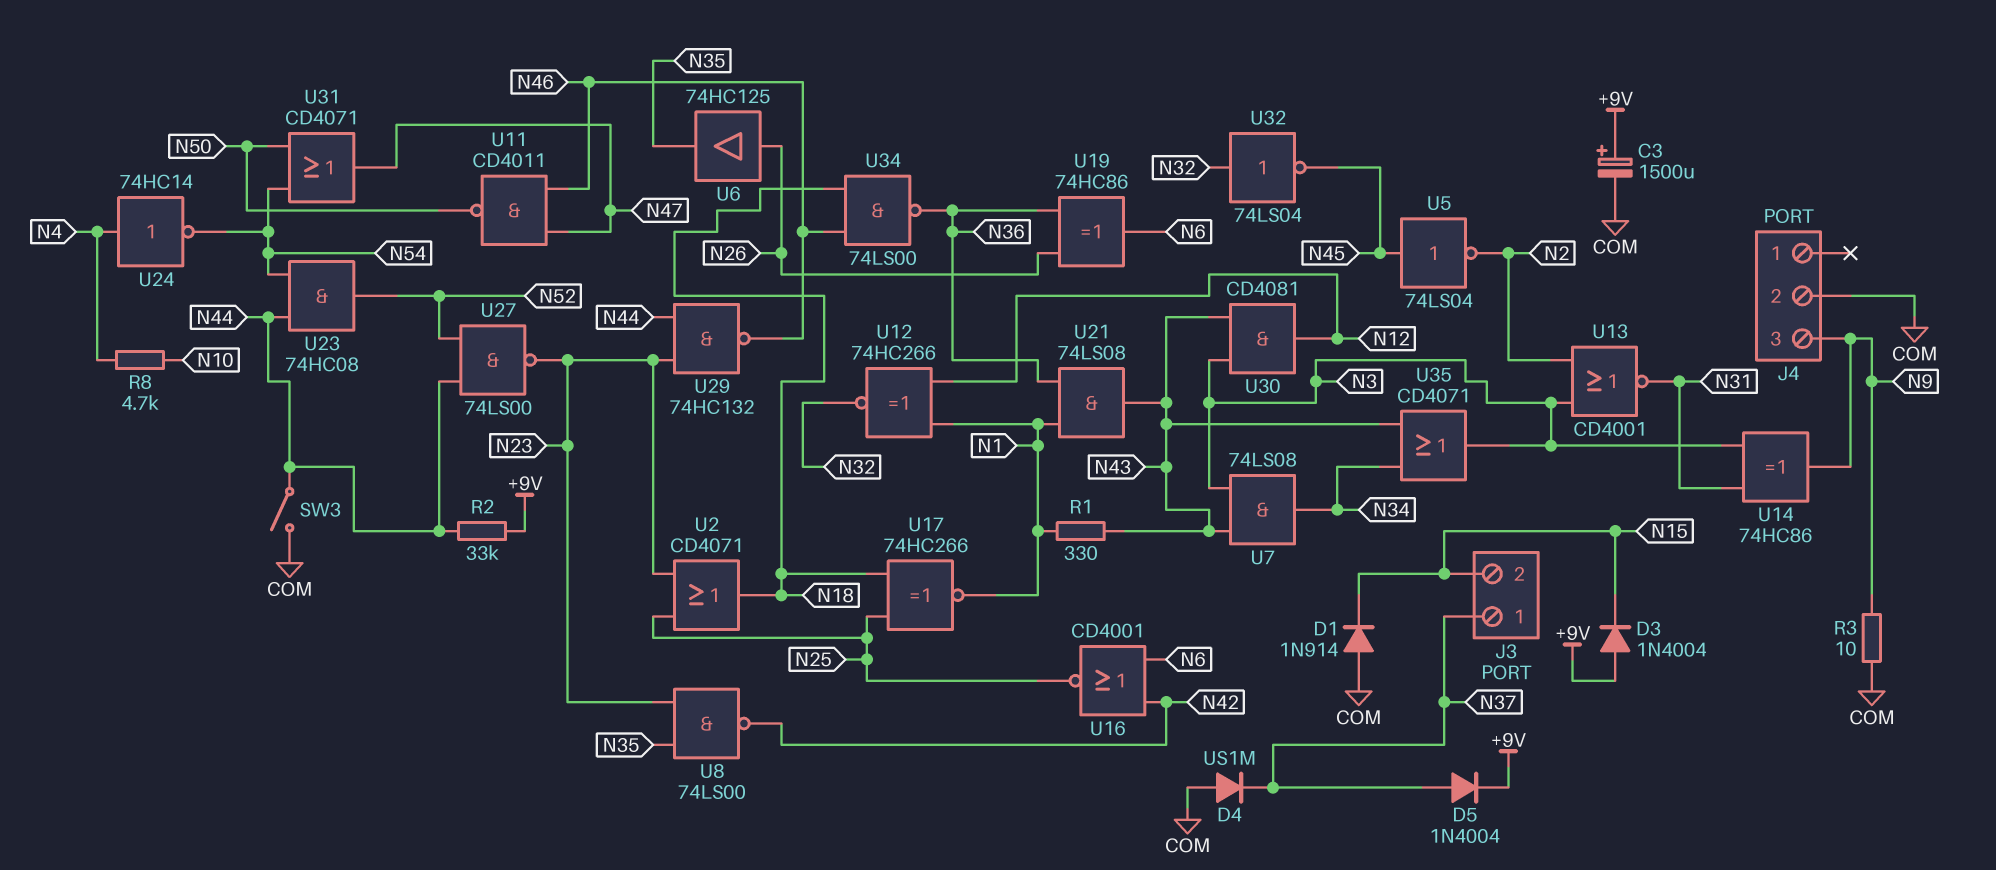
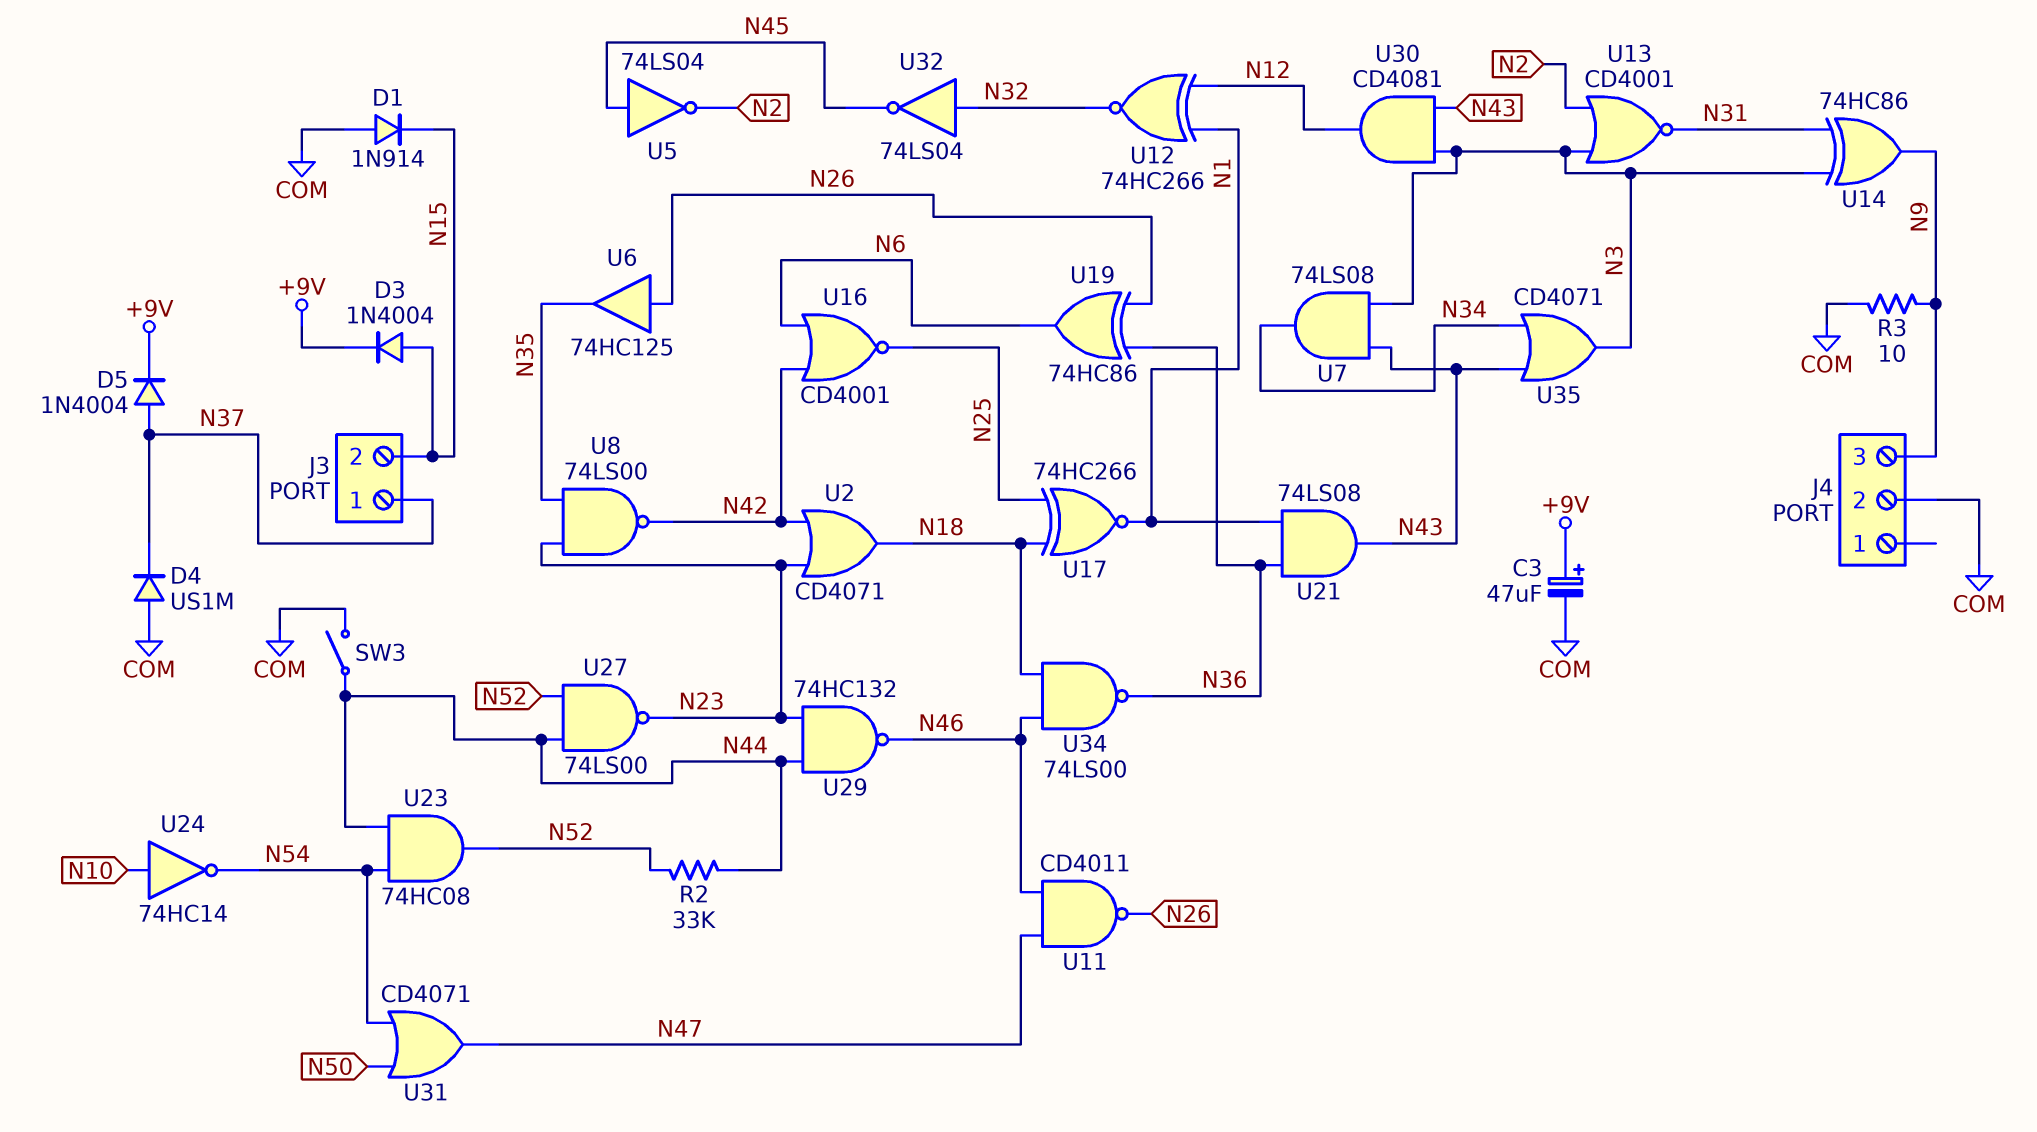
C3: 1500uF (plus +9V, minus COM) -> 47uF (plus +9V, minus COM)
D3: diode 1N4004 (A +9V, K N15) -> diode 1N4004 (A N15, K +9V)
R1: 330 (N1, N43) -> none
R2: 33k (+9V, N44) -> 33k (N44, N52)
R8: 4.7k (N4, N10) -> none
U2: OR CD4071 (in N23, in N25, out N18) -> OR CD4071 (in N23, in N42, out N18)
U11: NAND CD4011 (in N46, in N47, out N50) -> NAND CD4011 (in N46, in N47, out N26)
U24: NOT 74HC14 (in N4, out N54) -> NOT 74HC14 (in N10, out N54)

